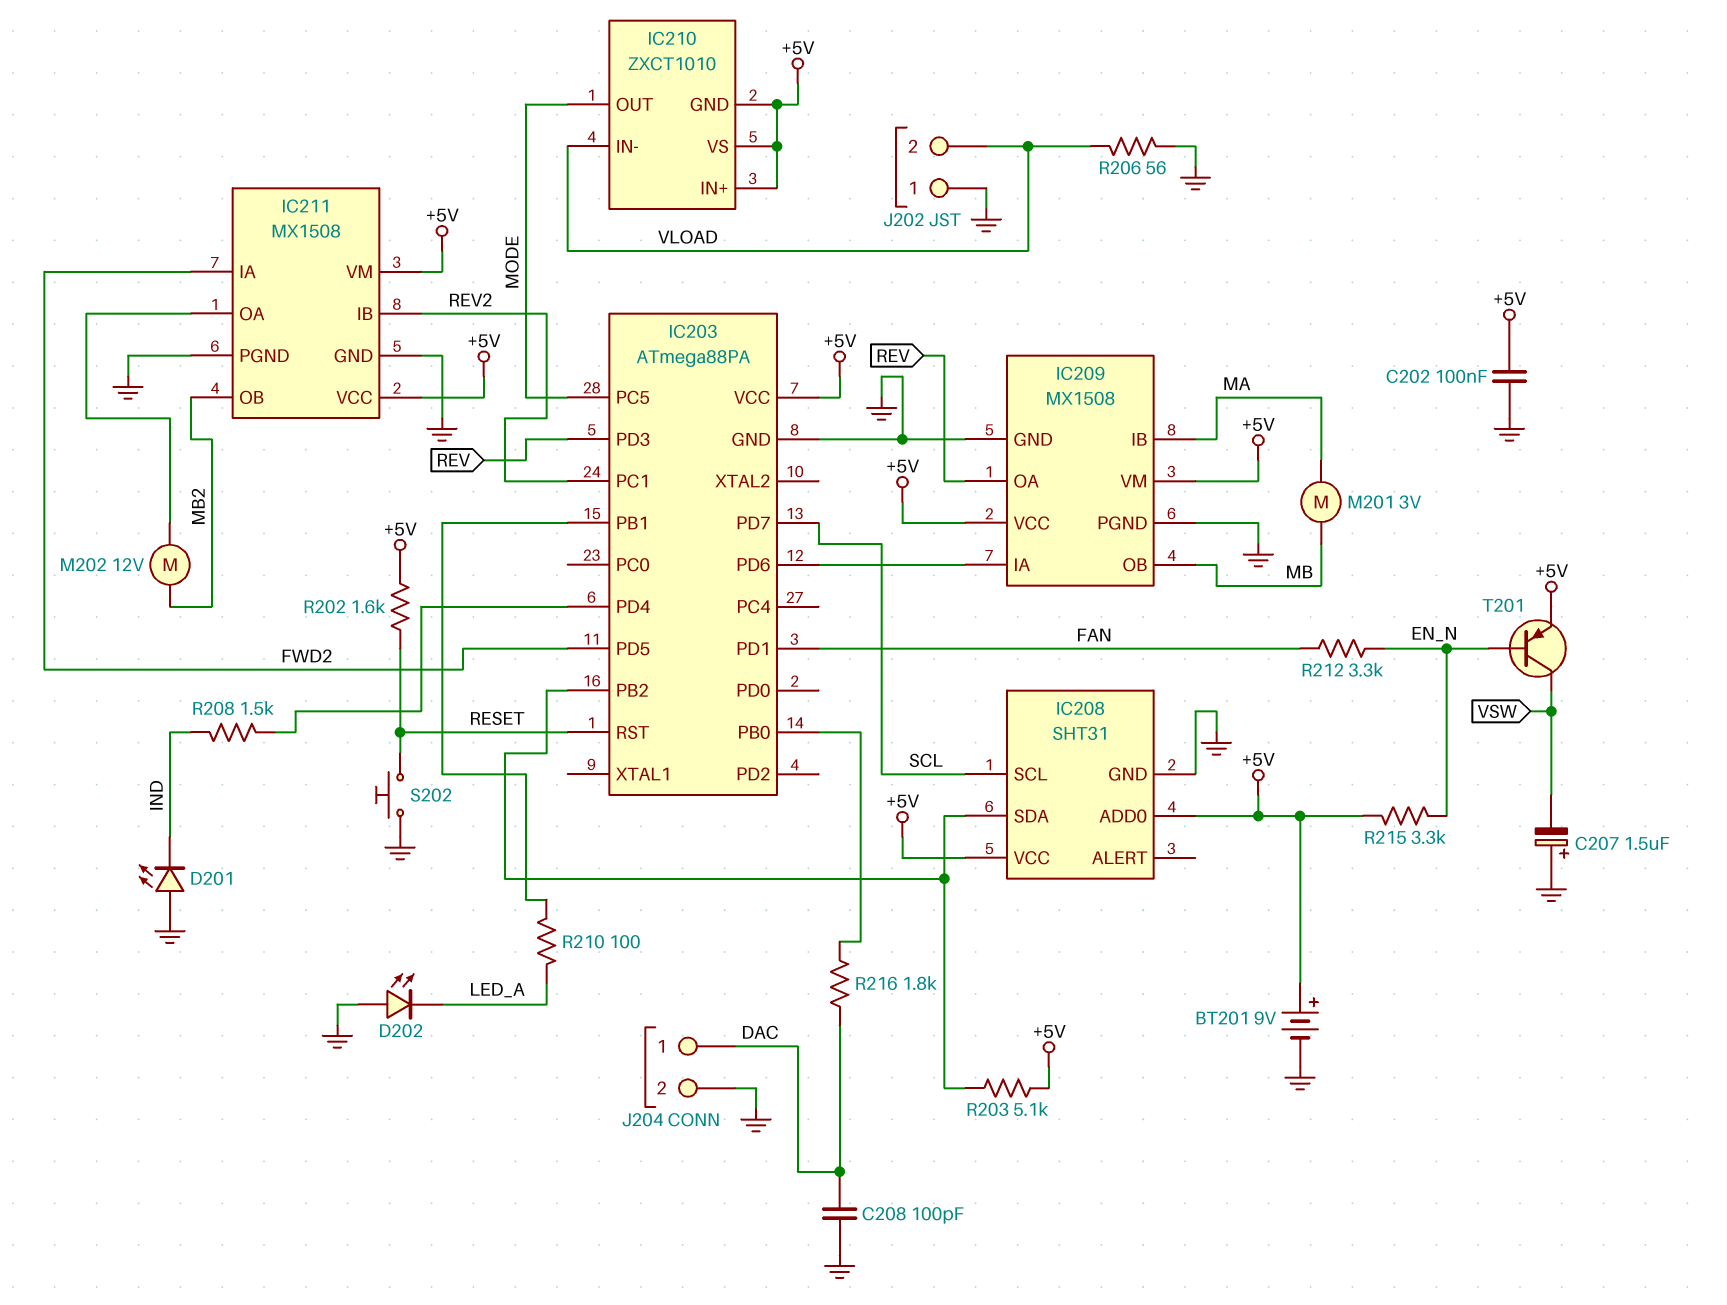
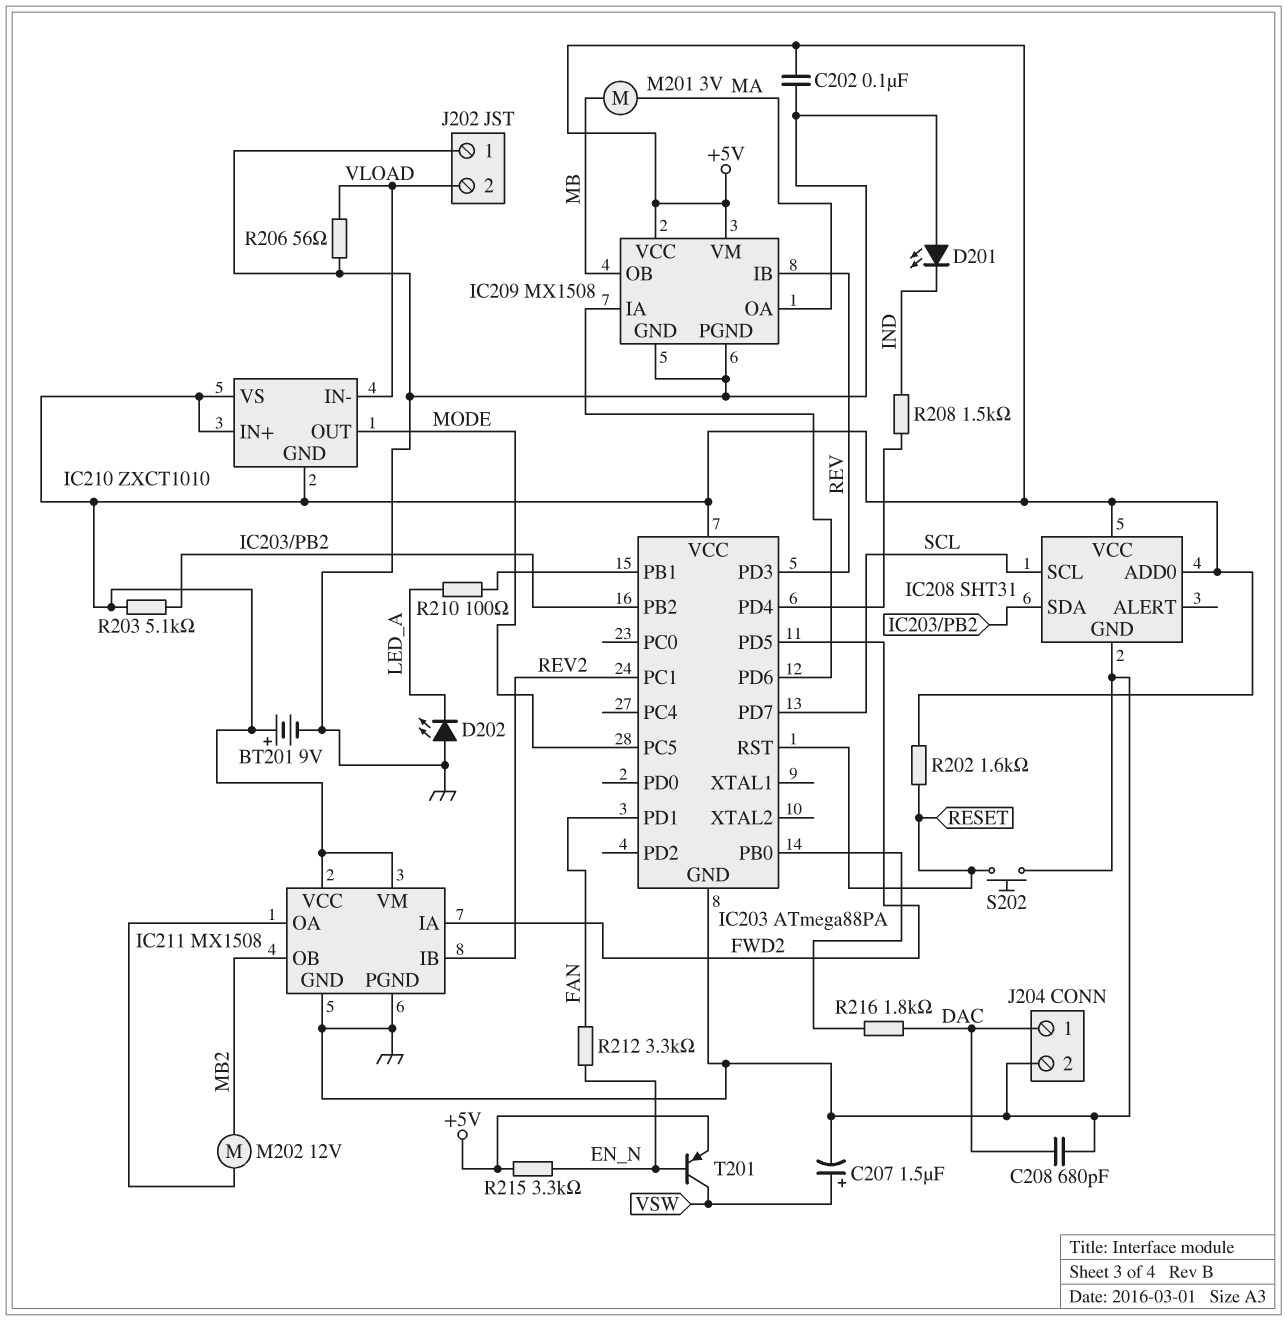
C207: 1.5uF (plus GND, minus VSW) -> 1.5uF (plus VSW, minus GND)
C208: 100pF (DAC, GND) -> 680pF (DAC, GND)
IC209 pin IB: MA -> REV
IC209 pin OA: REV -> MA

